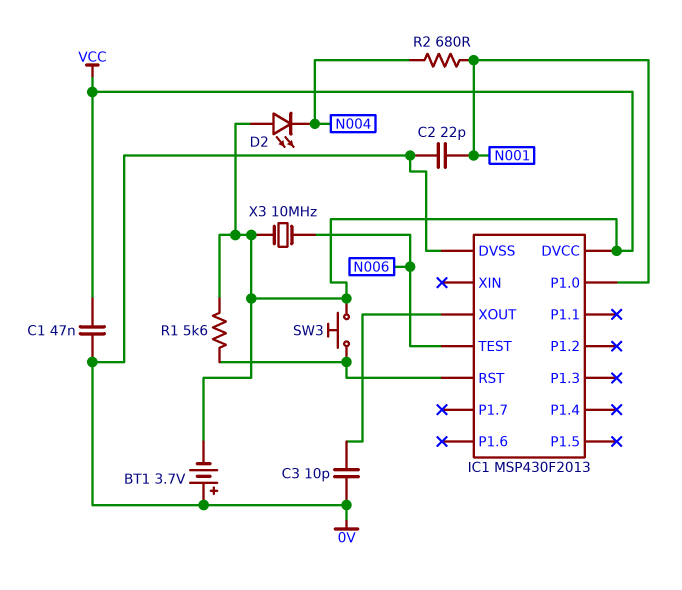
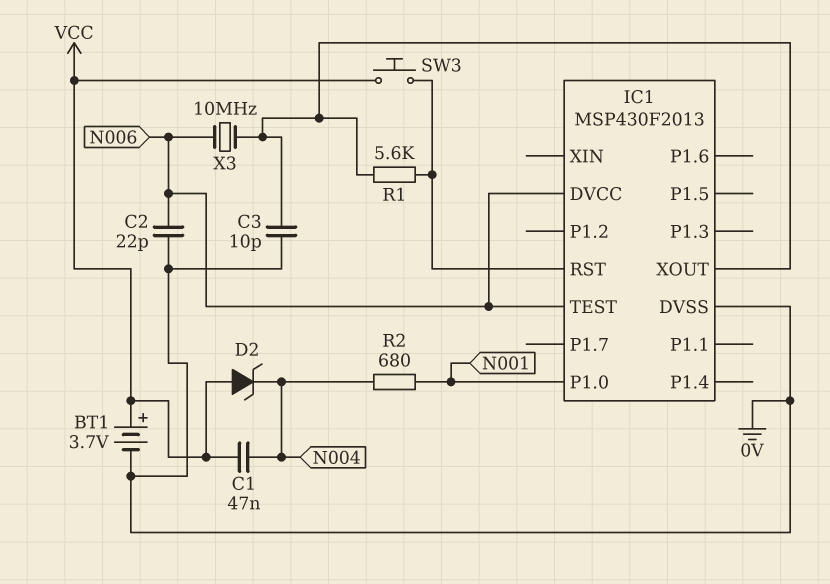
BT1: 3.7V (plus 0V, minus VCC) -> 3.7V (plus VCC, minus 0V)
C1: 47nF (0V, VCC) -> 47nF (N004, VCC)
C2: 22pF (0V, N001) -> 22pF (0V, N006)
D2: LED (A VCC, K N004) -> zener (A VCC, K N004)
IC1 pin DVCC: VCC -> N006
R1: 5.6k (IC1/RST, VCC) -> 5.6k (IC1/RST, IC1/XOUT)
X3: 10MHz (N006, VCC) -> 10MHz (IC1/XOUT, N006)

